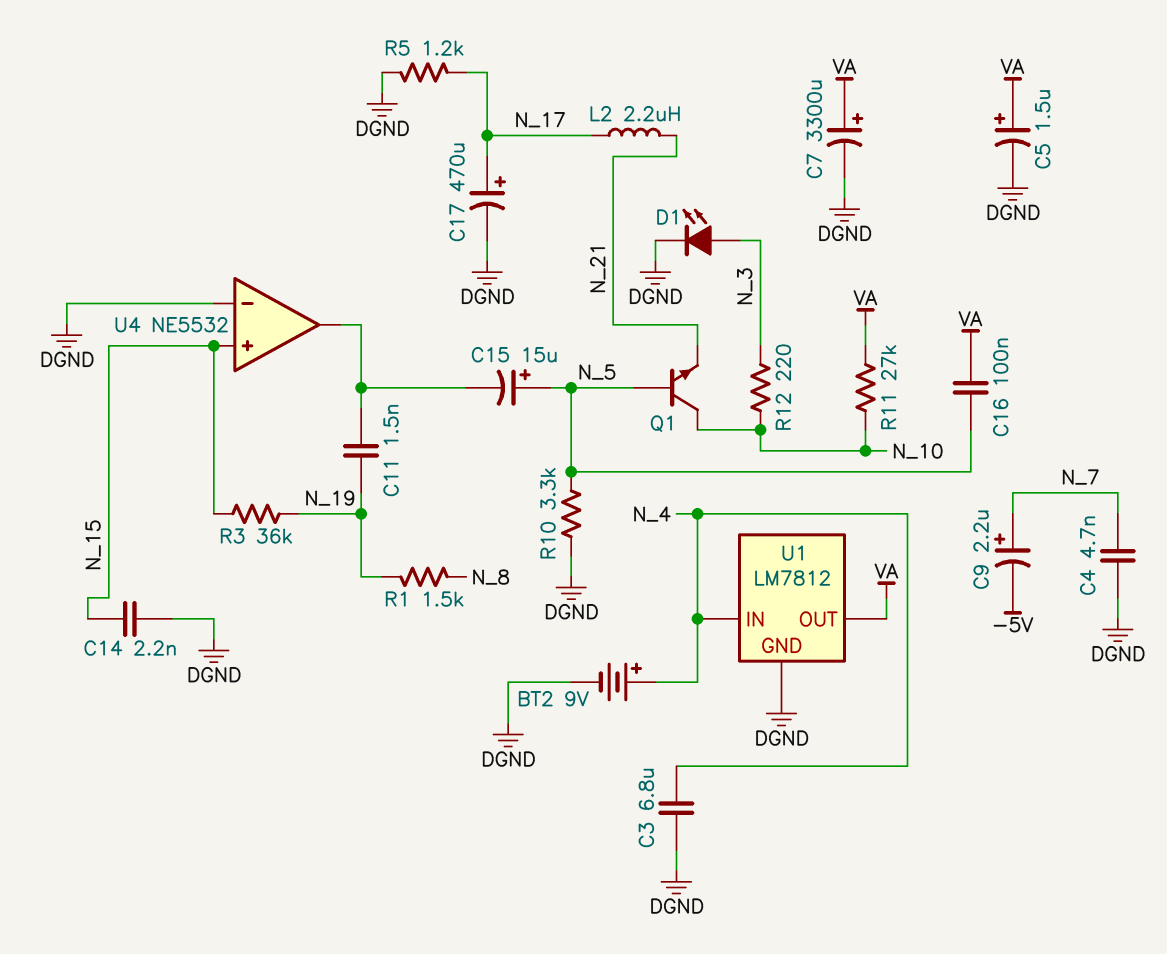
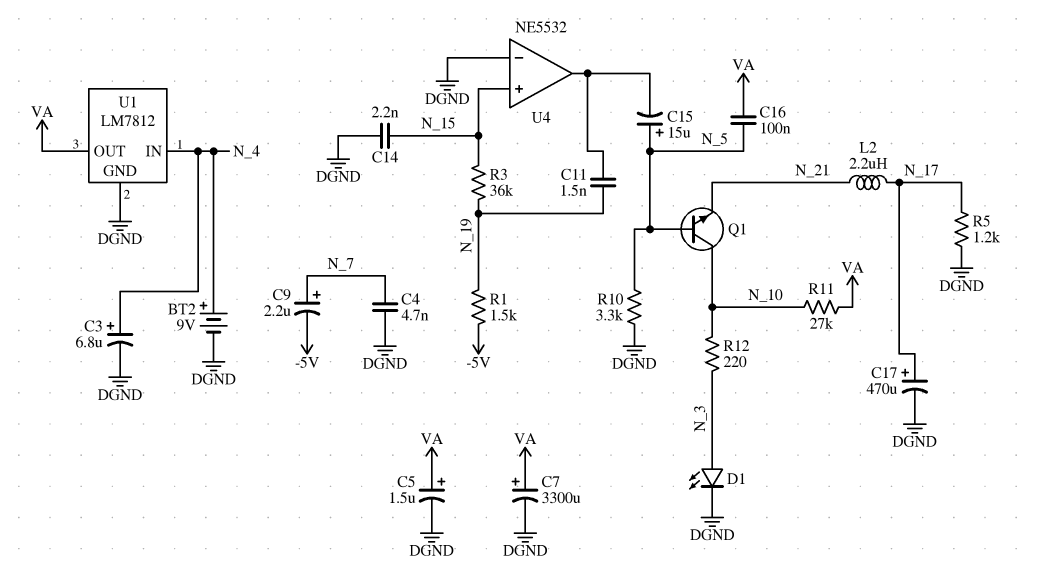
C3: 6.8uF (DGND, N_4) -> 6.8uF (plus N_4, minus DGND)
R1: 1.5k (N_8, N_19) -> 1.5k (-5V, N_19)

